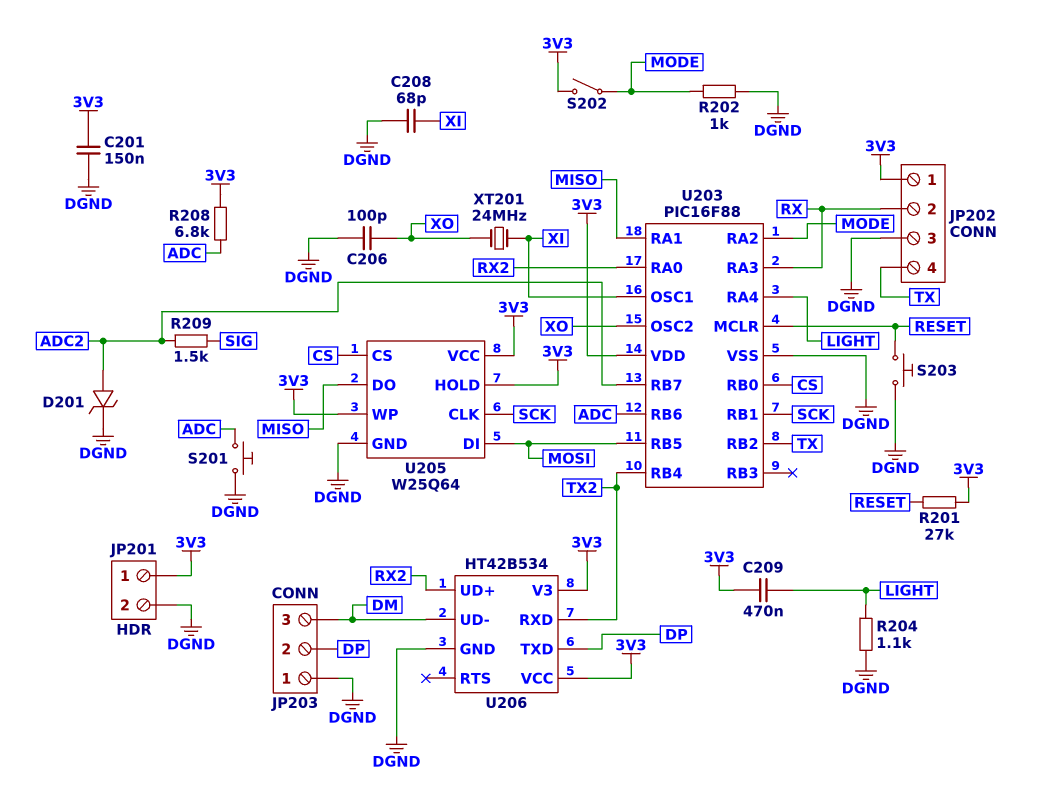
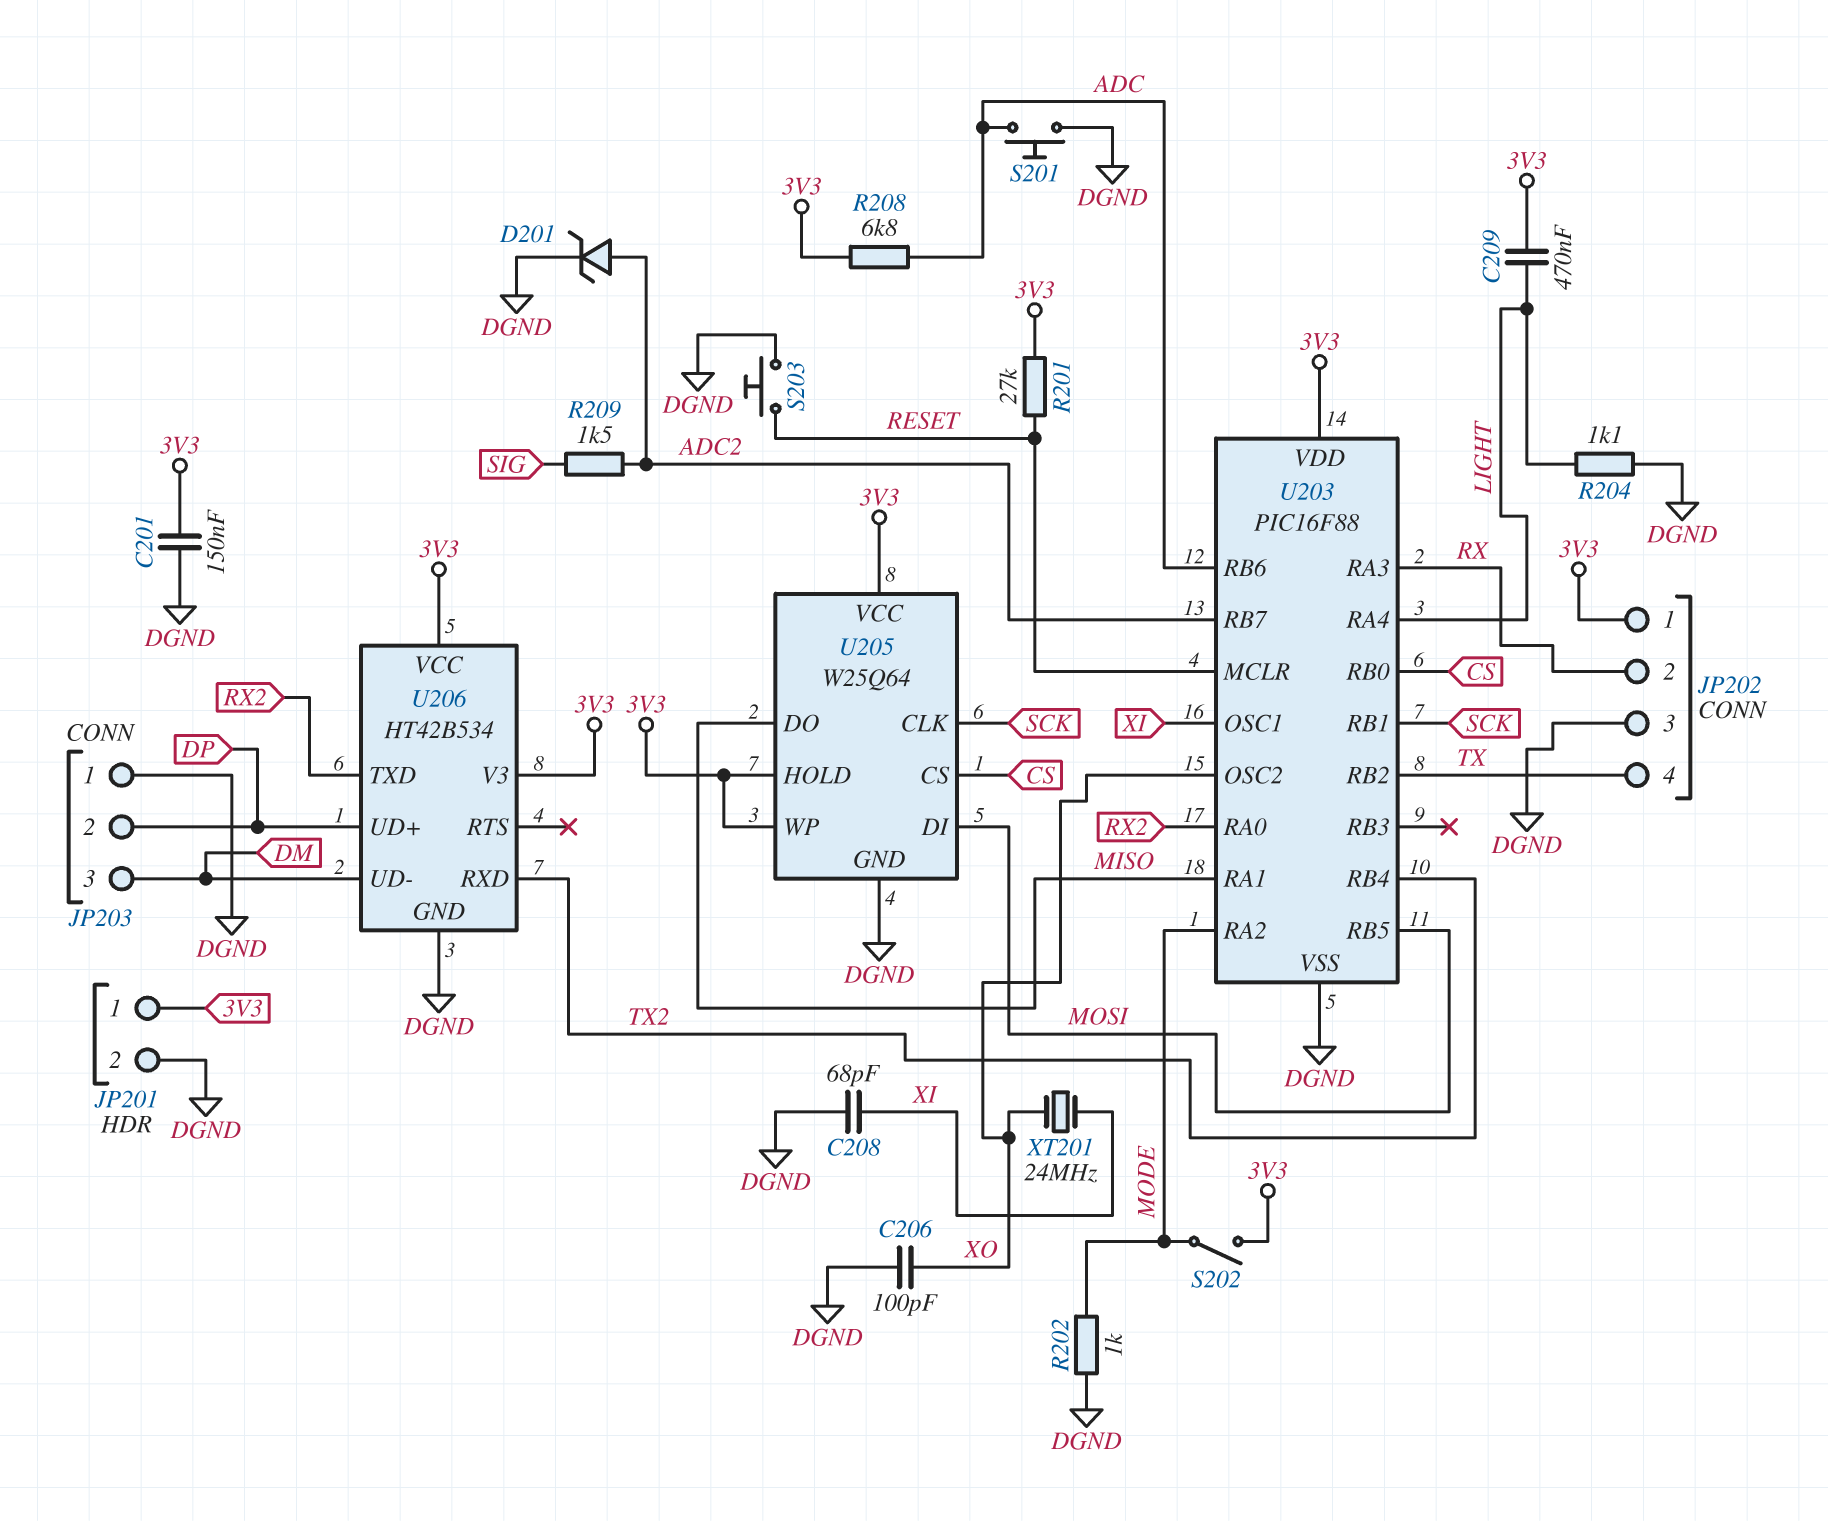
U206 pin TXD: DP -> RX2
U206 pin UD+: RX2 -> DP

